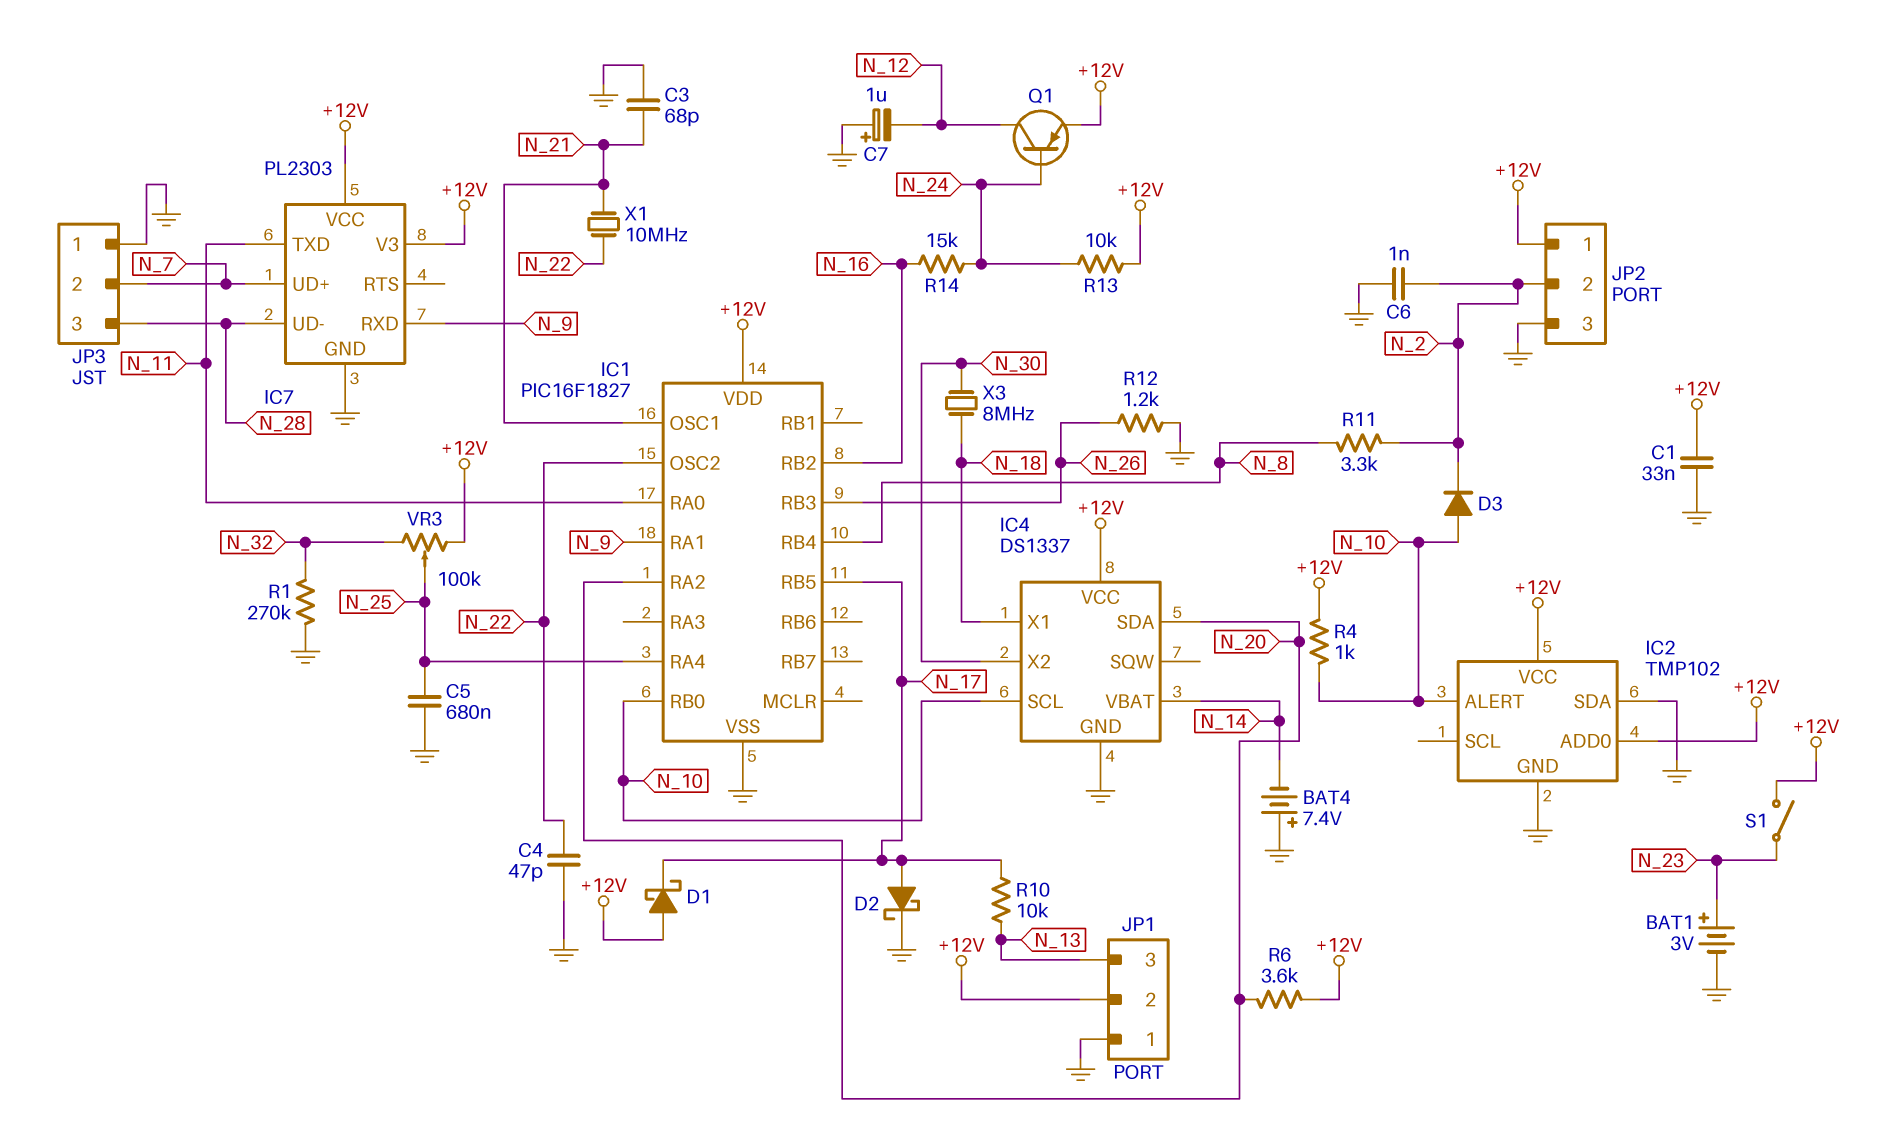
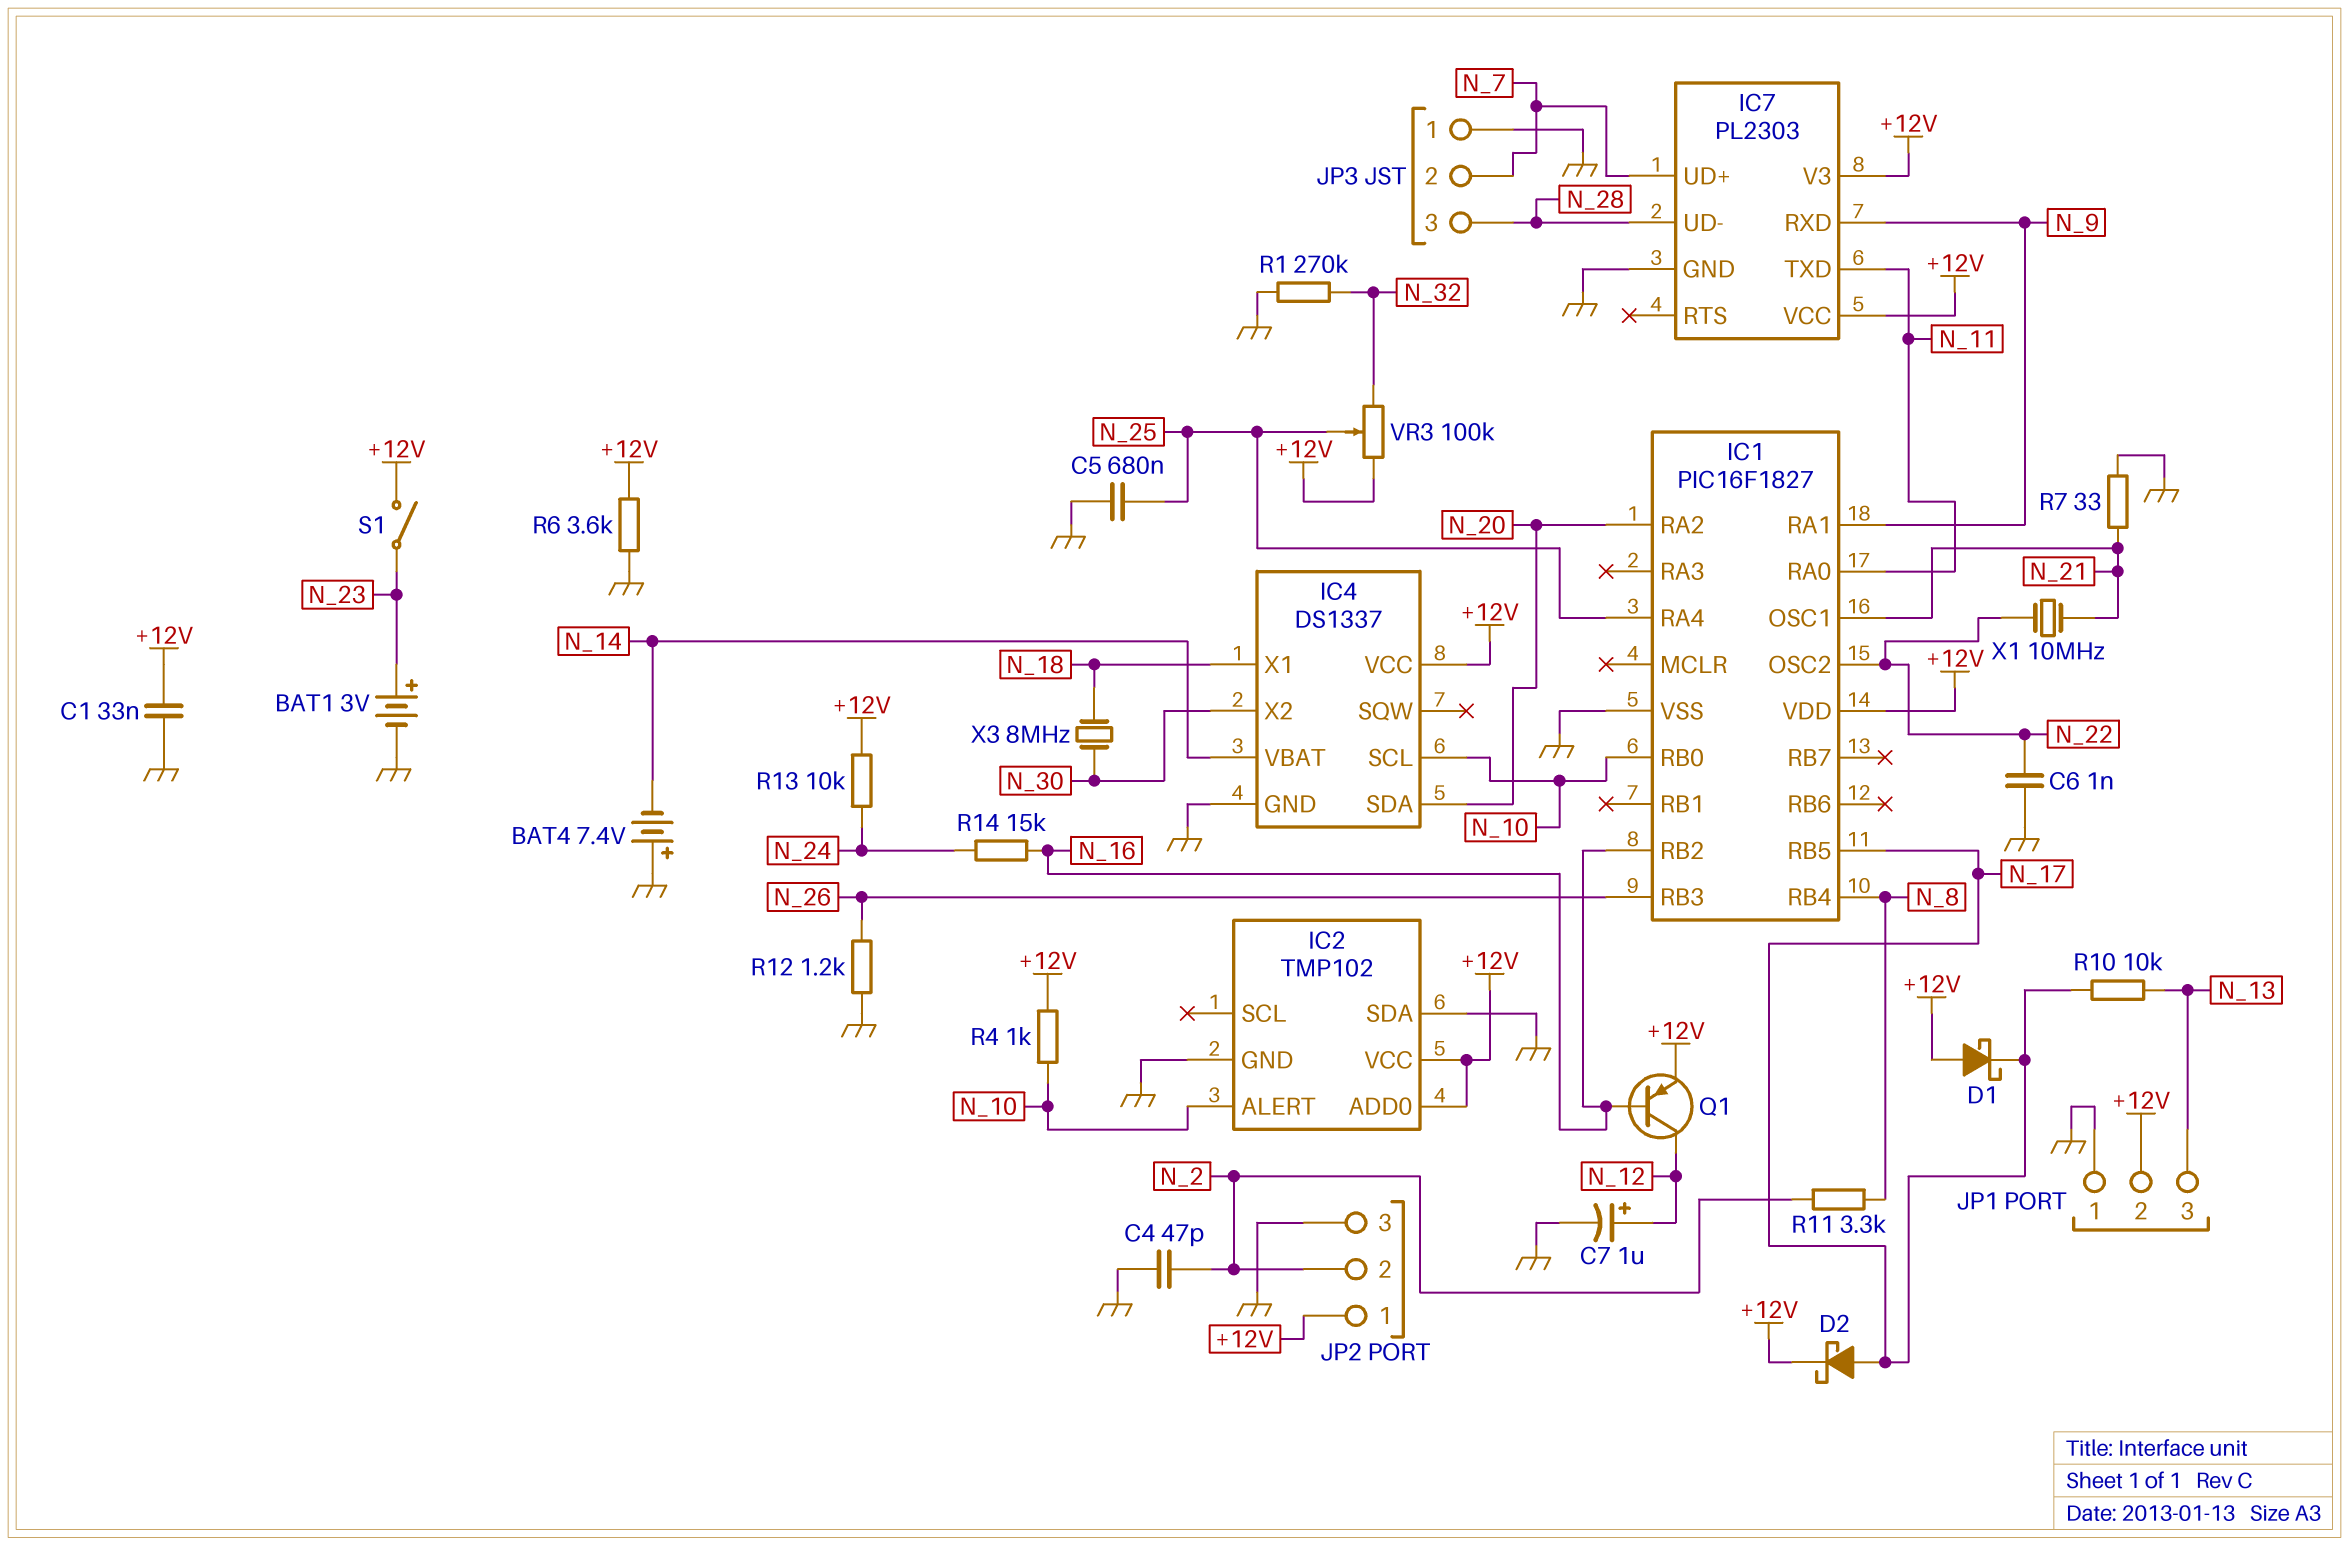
C3: 68pF (GND, N_21) -> none
C4: 47pF (GND, N_22) -> 47pF (GND, N_2)
C6: 1nF (GND, N_2) -> 1nF (GND, N_22)
C7: 1uF (plus GND, minus N_12) -> 1uF (plus N_12, minus GND)
D2: schottky (A N_17, K GND) -> schottky (A N_17, K +12V)
D3: diode (A N_10, K N_2) -> none
Q1: PNP (B N_24, C N_12, E +12V) -> PNP (B N_16, C N_12, E +12V)
R6: 3.6k (+12V, N_20) -> 3.6k (+12V, GND)
R7: none -> 33 (GND, N_21)

